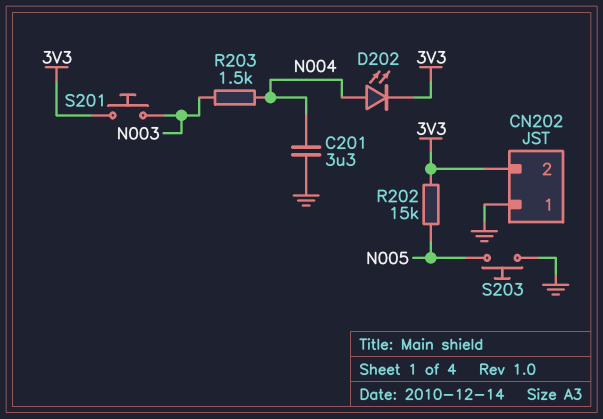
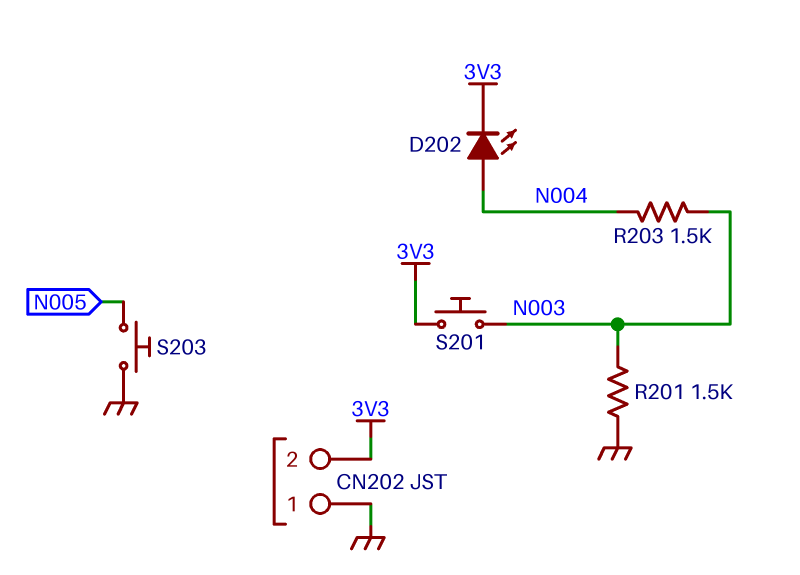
C201: 3.3uF (GND, N004) -> none
R201: none -> 1.5k (GND, N003)
R202: 15k (3V3, N005) -> none

